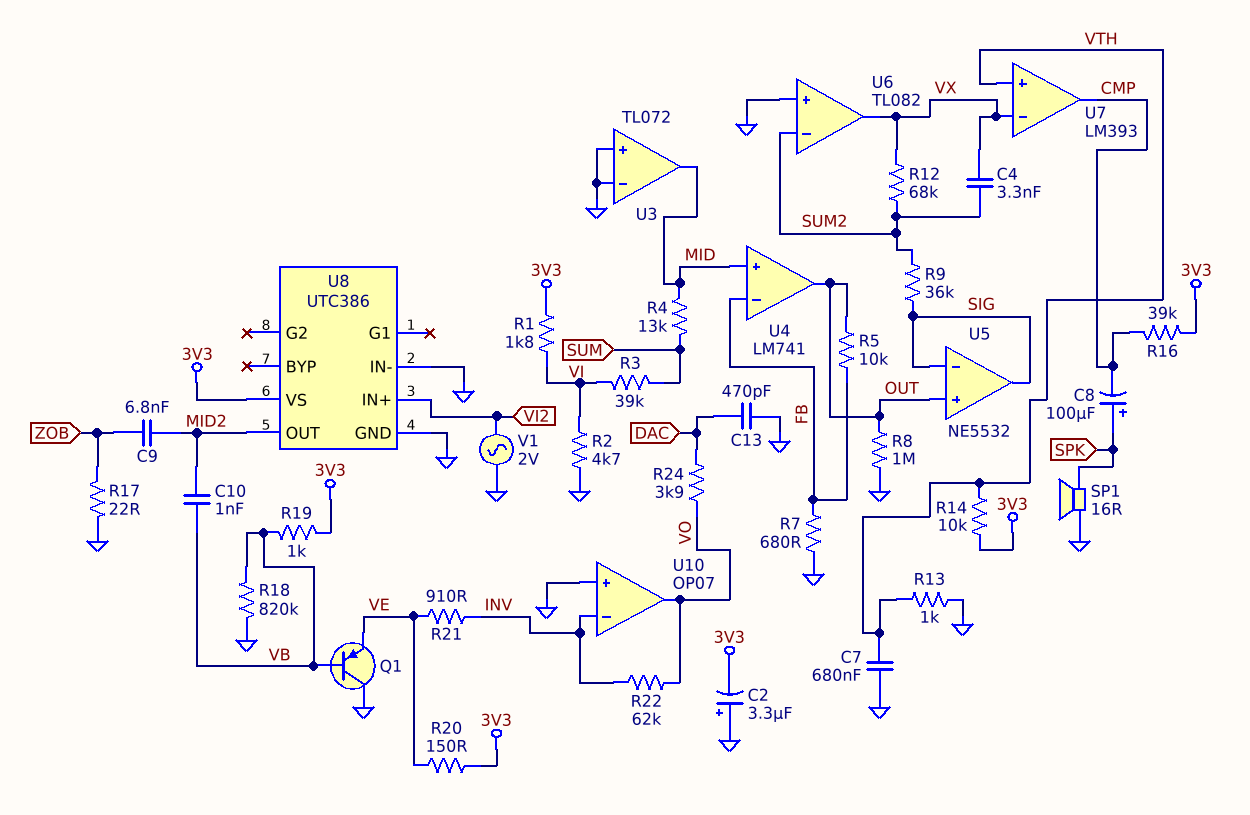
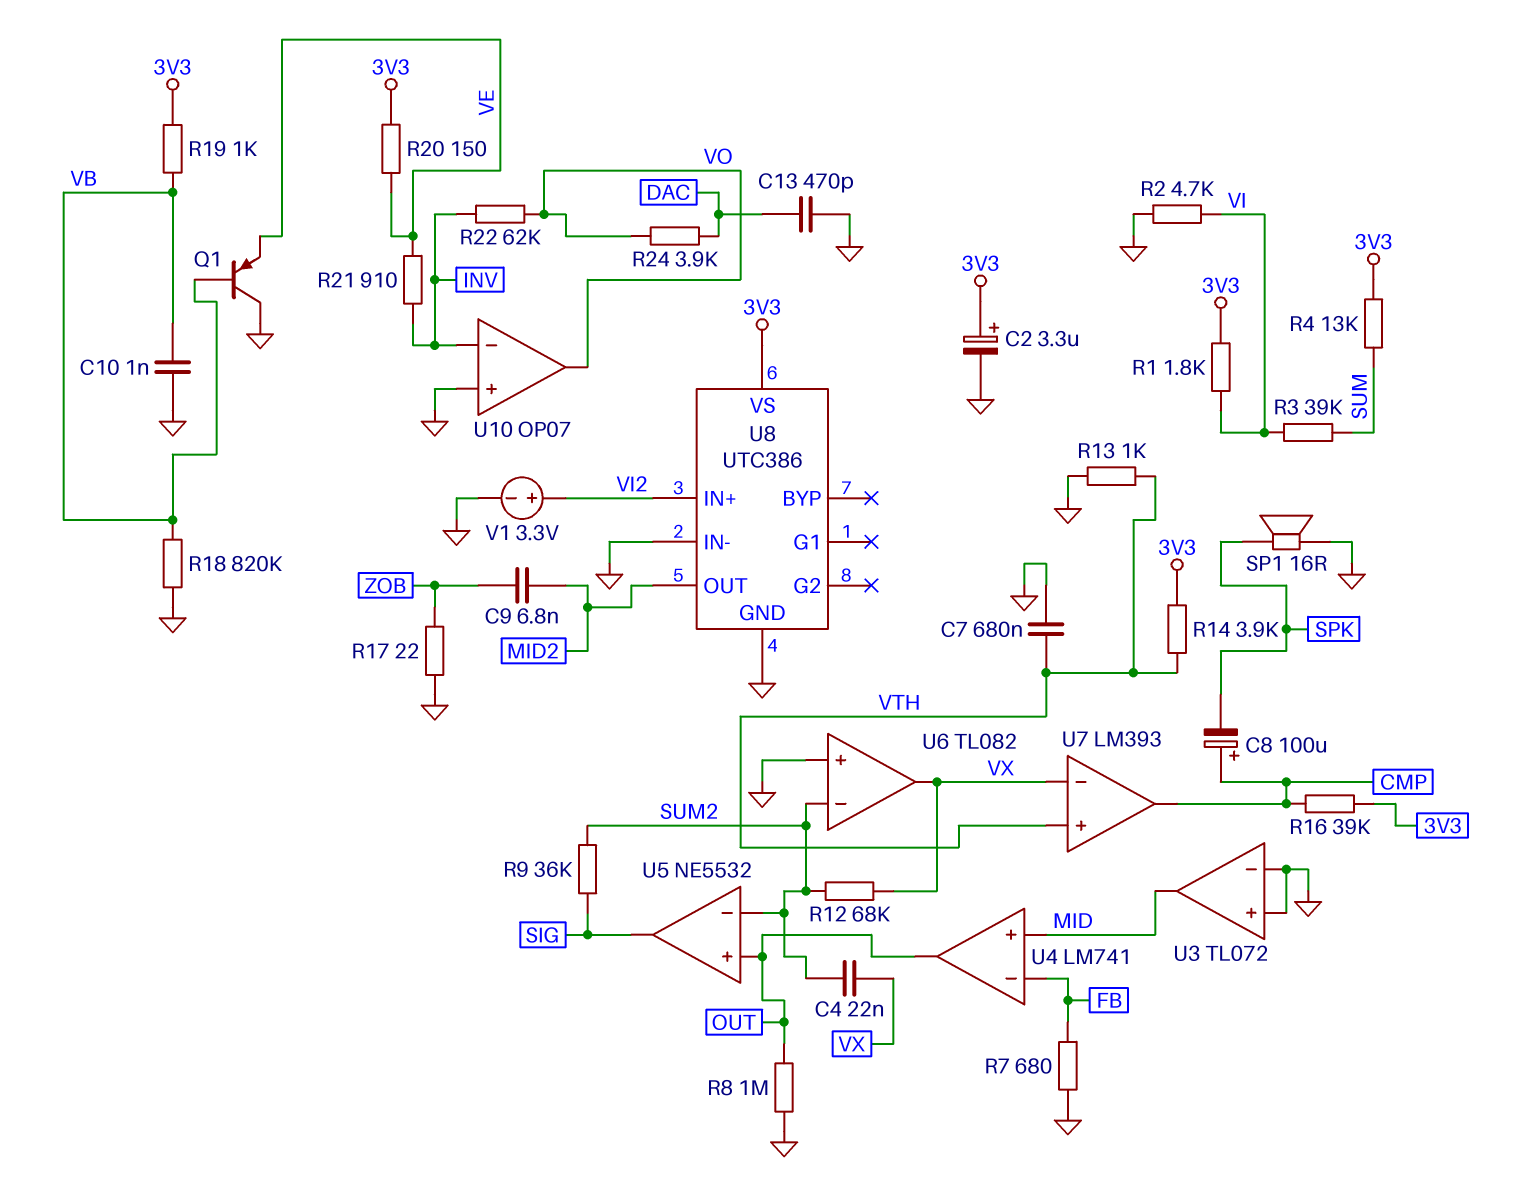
C2: 3.3uF (plus GND, minus 3V3) -> 3.3uF (plus 3V3, minus GND)
C4: 3.3nF (SUM2, VX) -> 22nF (SUM2, VX)
C8: 100uF (plus SPK, minus CMP) -> 100uF (plus CMP, minus SPK)
C10: 1nF (MID2, VB) -> 1nF (GND, VB)
R4: 13k (MID, SUM) -> 13k (3V3, SUM)
R5: 10k (FB, OUT) -> none
R14: 10k (3V3, VTH) -> 3.9k (3V3, VTH)
U5 pin in-: SIG -> SUM2
V1: AC 2V (GND, VI2) -> 3.3V (plus VI2, minus GND)

